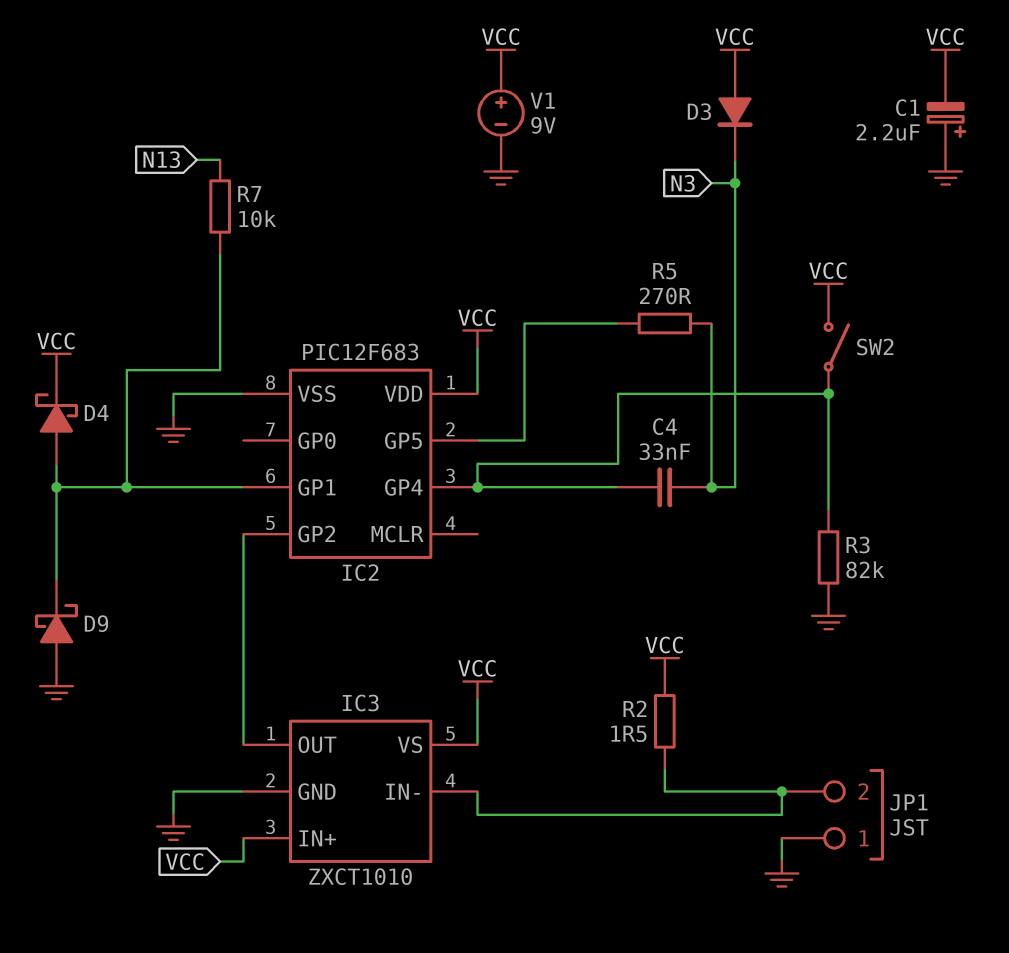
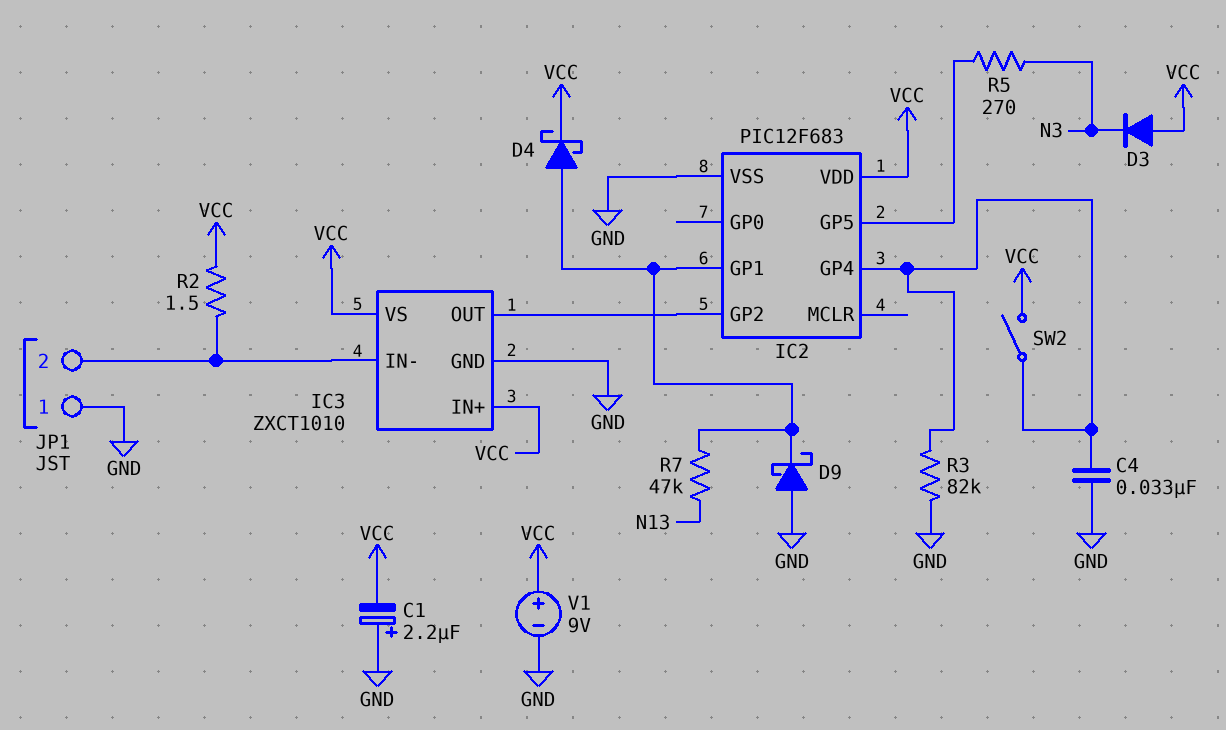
C4: 33nF (IC2/GP4, N3) -> 33nF (GND, IC2/GP4)
R7: 10k (IC2/GP1, N13) -> 47k (IC2/GP1, N13)

